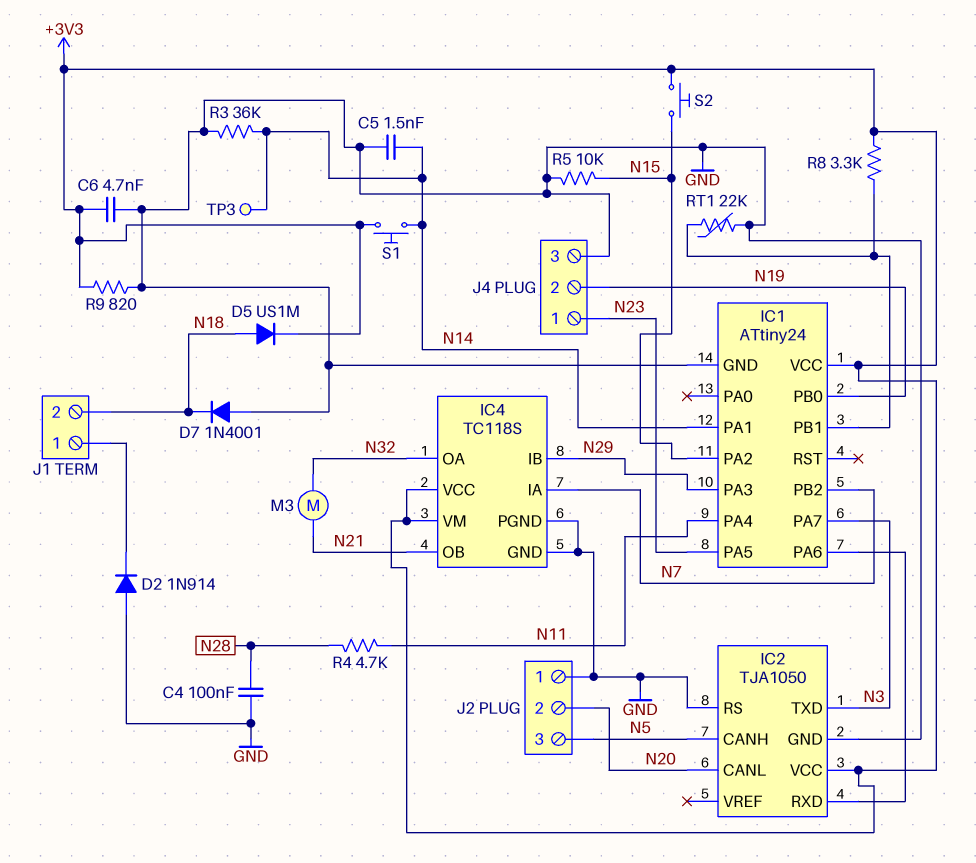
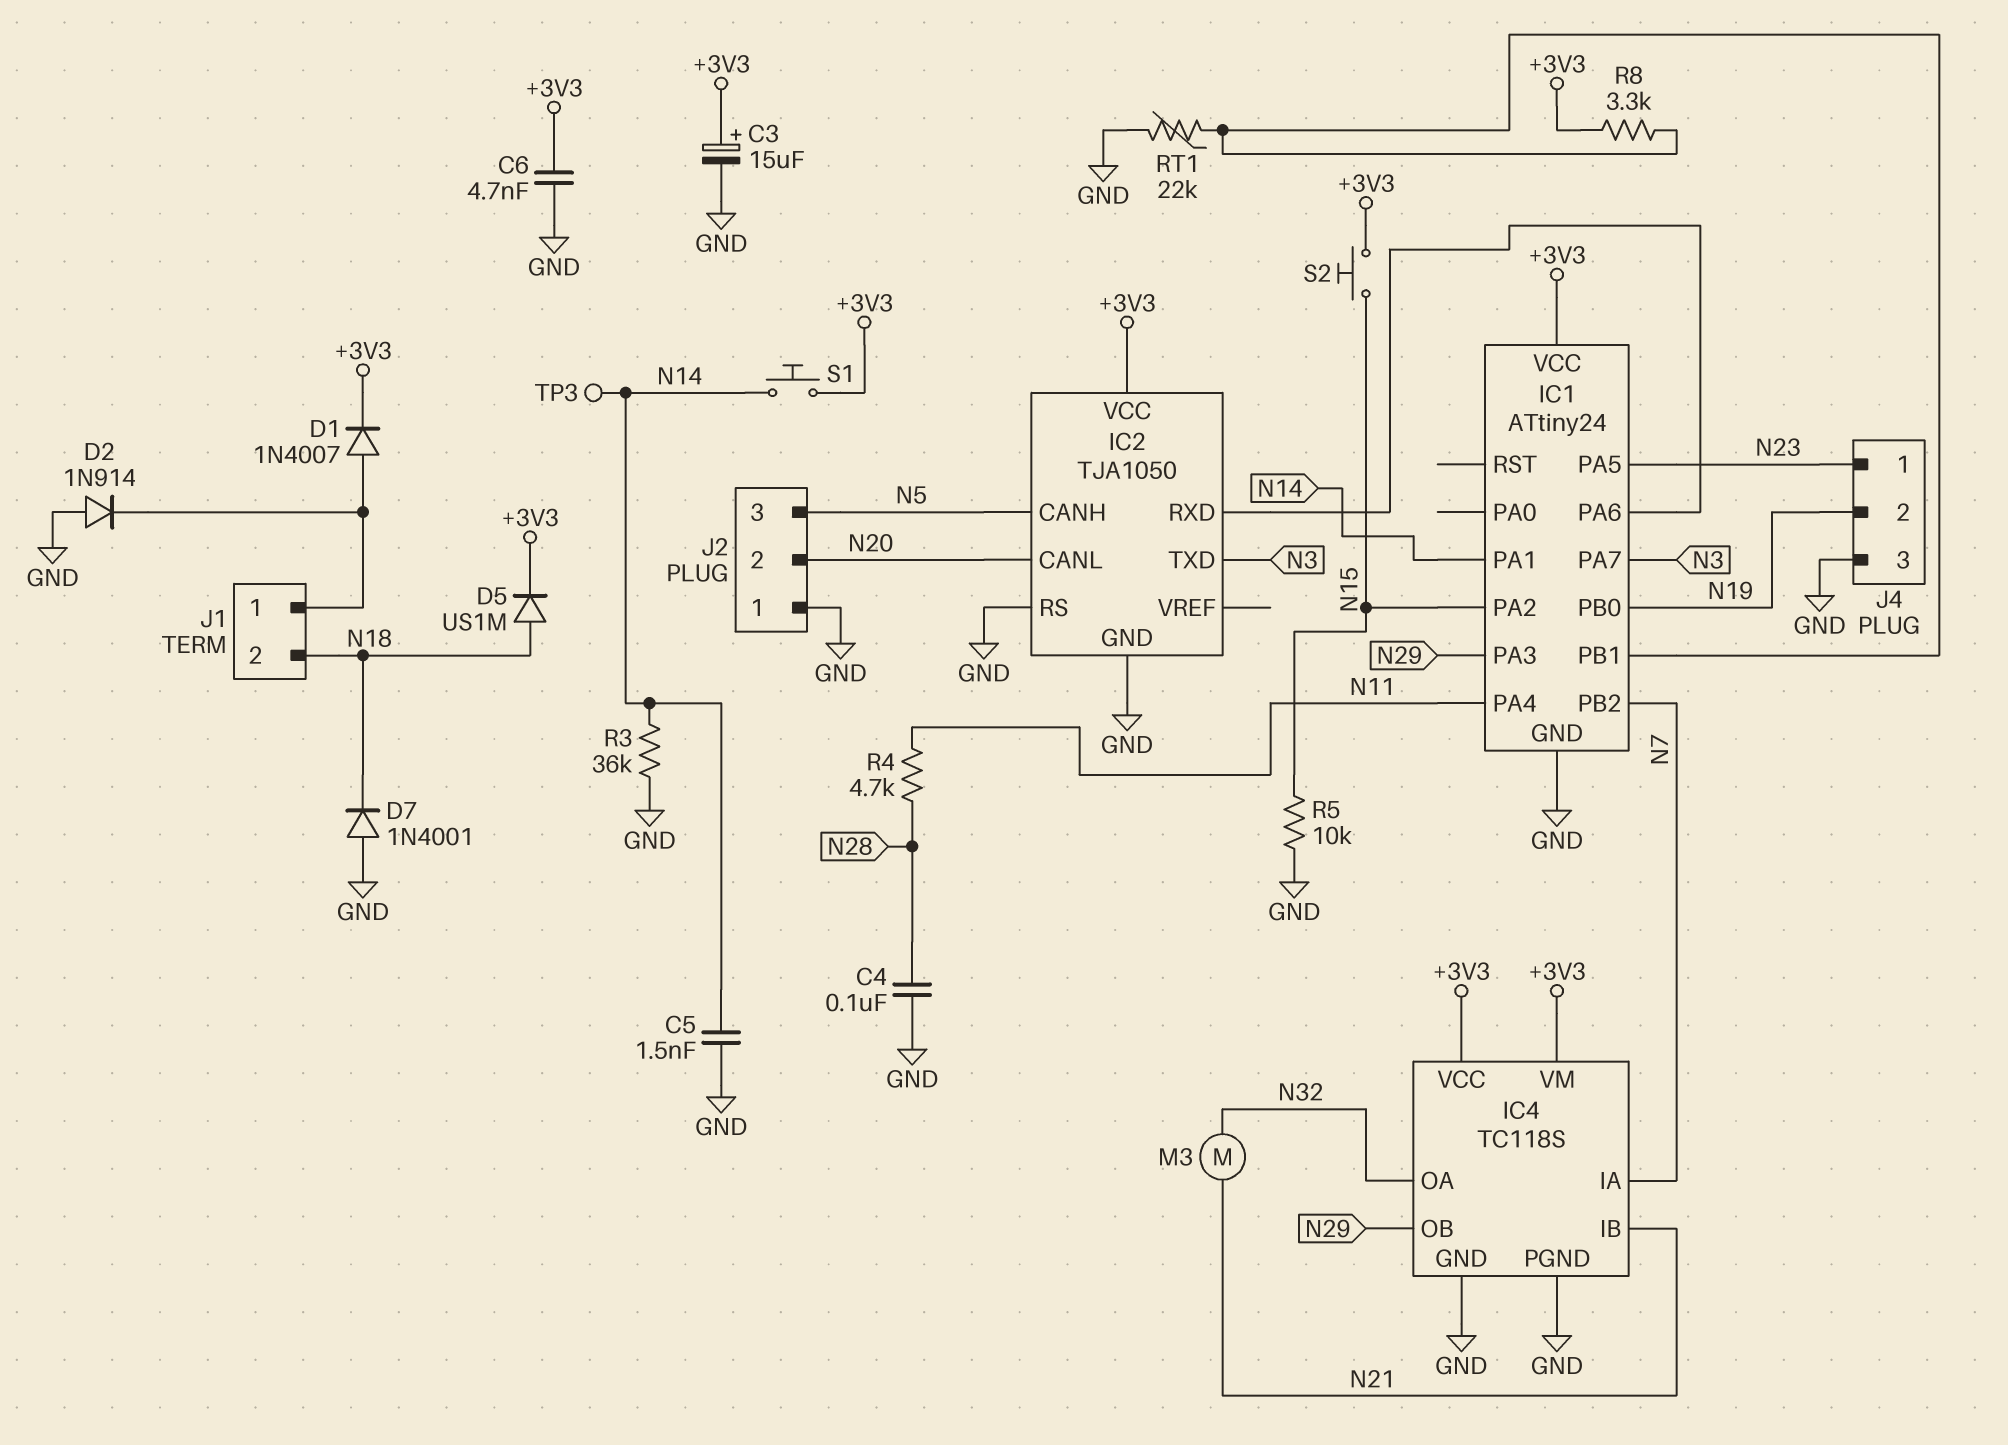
C3: none -> 15uF (plus +3V3, minus GND)
D1: none -> diode 1N4007 (A J1/1, K +3V3)
IC4 pin IB: N29 -> N21
IC4 pin OB: N21 -> N29
R9: 820 (+3V3, GND) -> none

